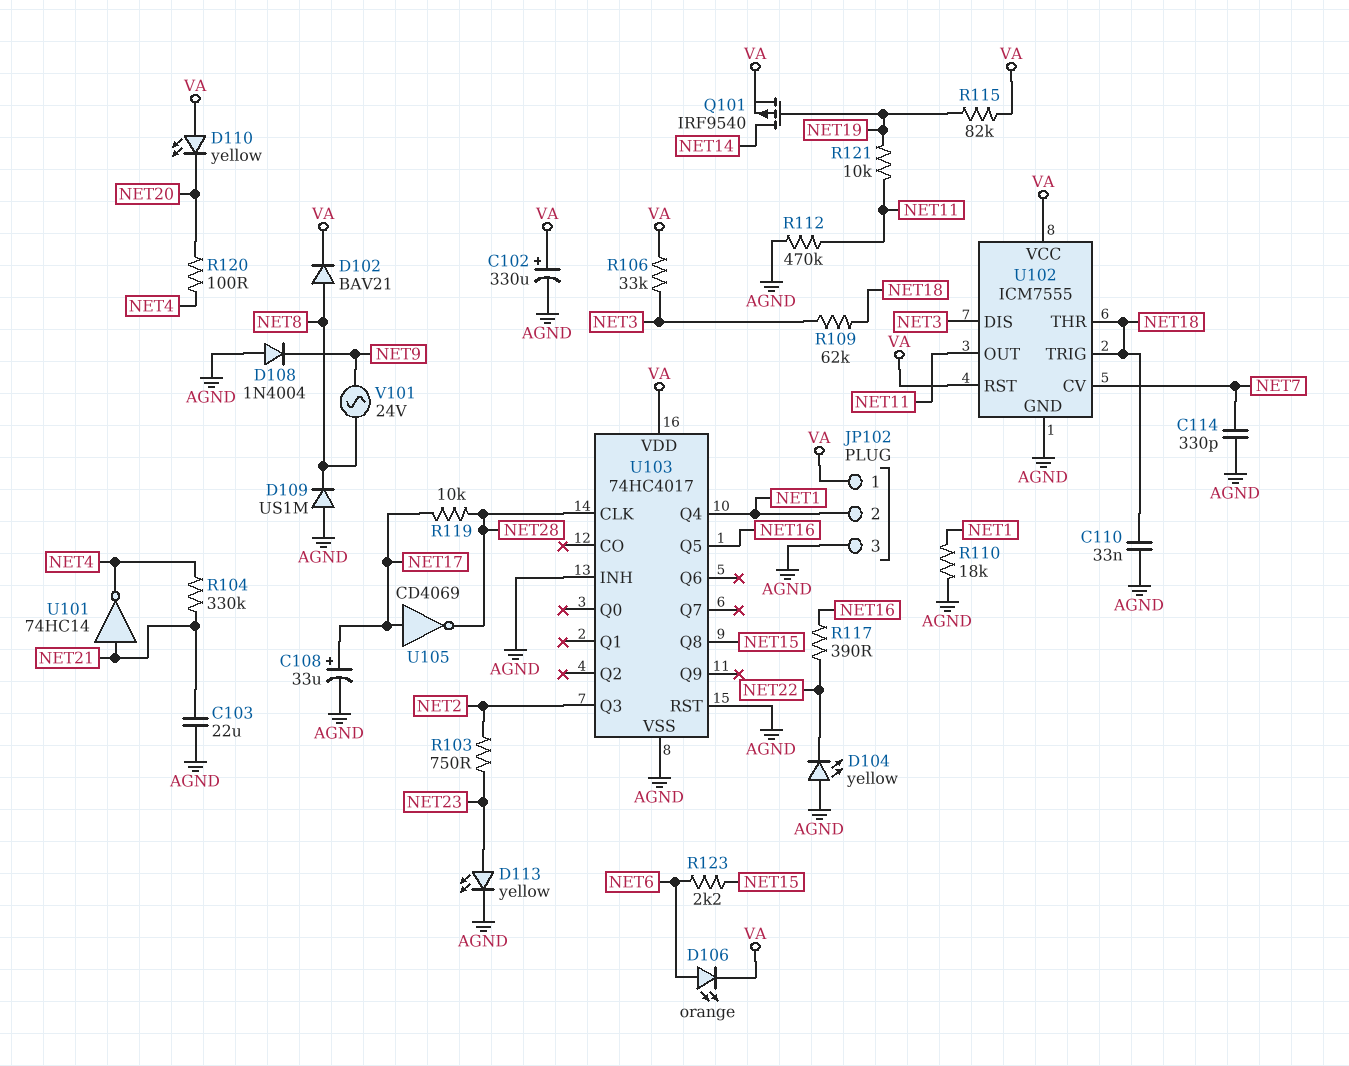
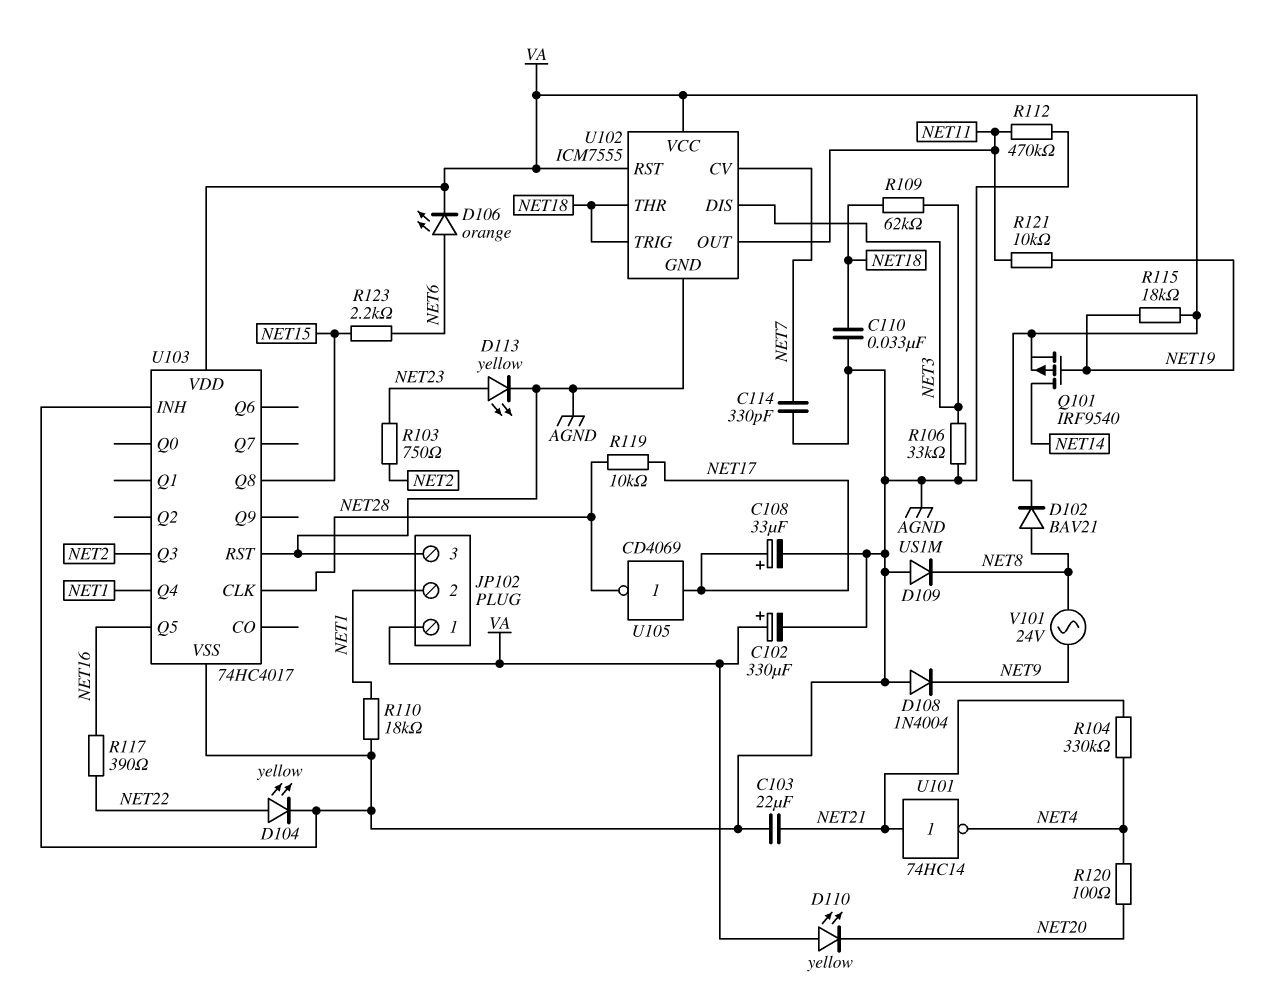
D104: LED yellow (A AGND, K NET22) -> LED yellow (A NET22, K AGND)
R106: 33k (NET3, VA) -> 33k (AGND, NET3)
R115: 82k (NET19, VA) -> 18k (NET19, VA)

